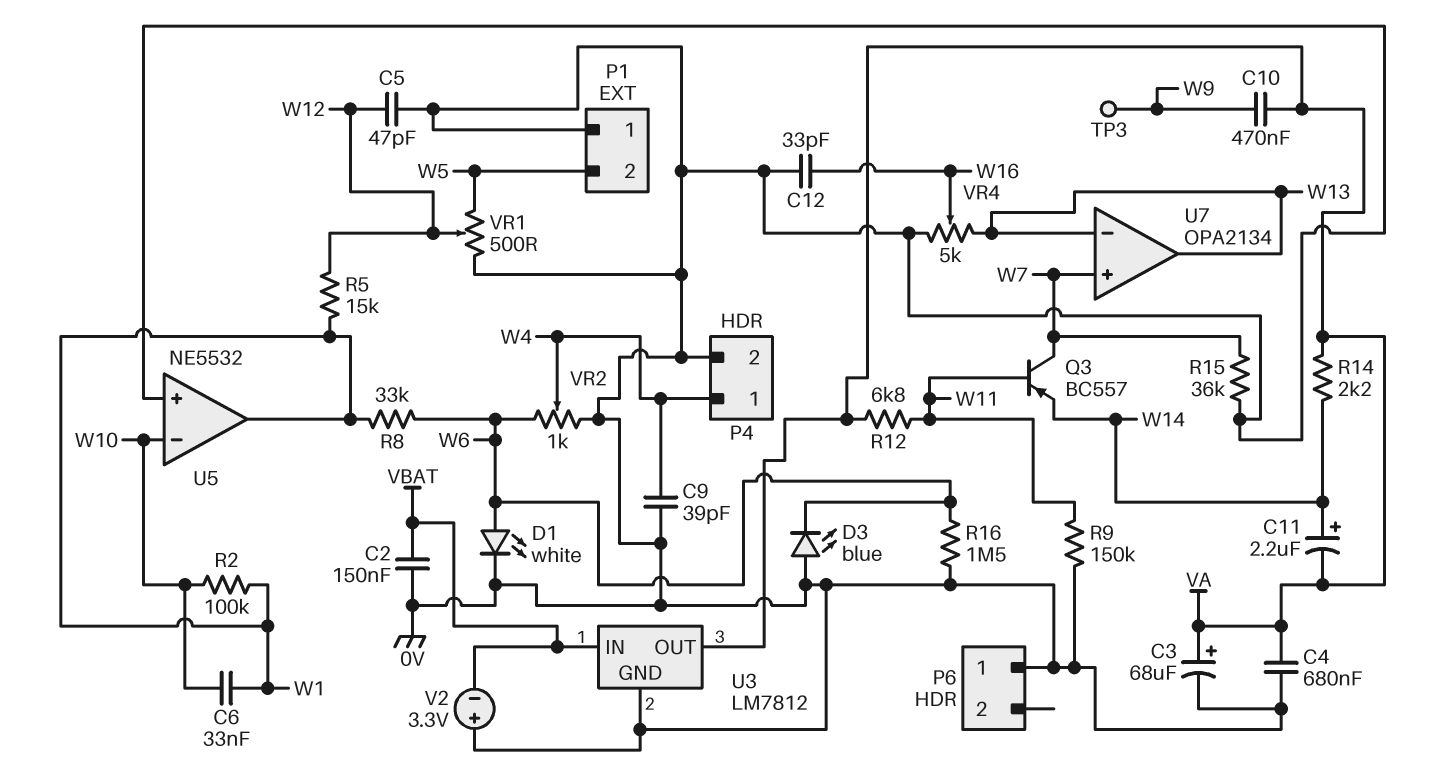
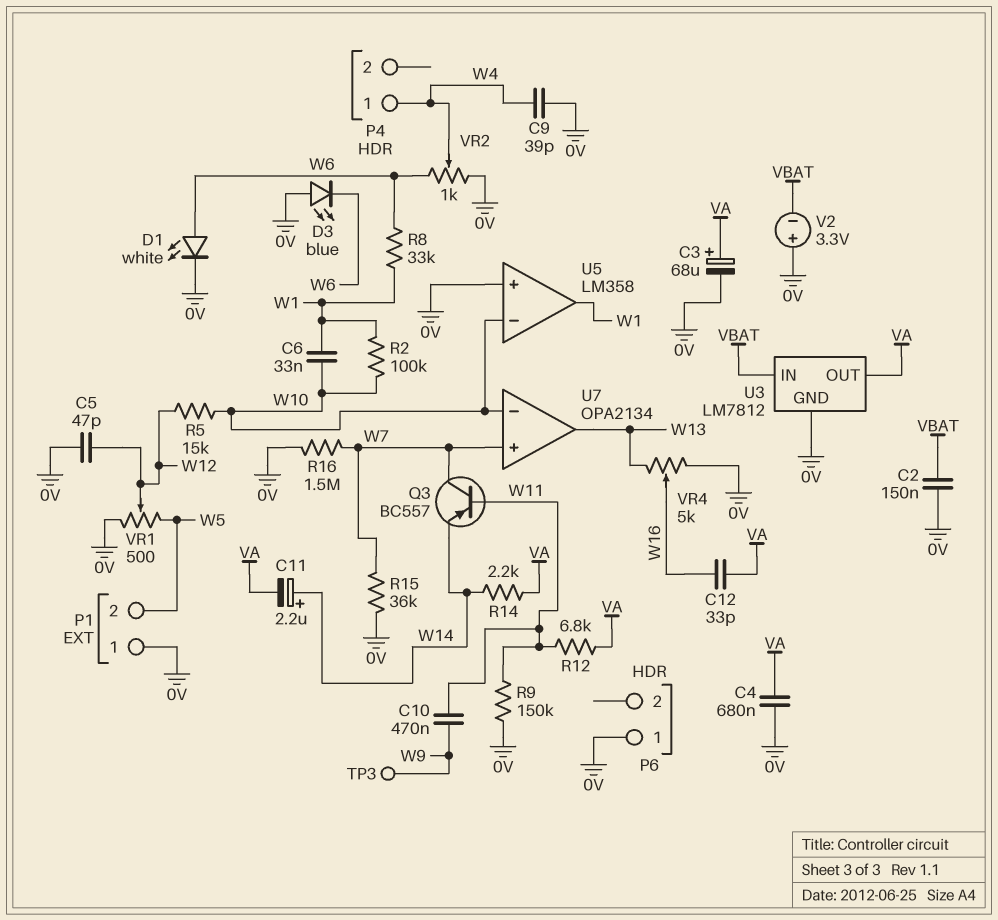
C10: 470nF (VA, W9) -> 470nF (W9, W11)
C12: 33pF (0V, W16) -> 33pF (VA, W16)
P4 pin 2: 0V -> none
R5: 15k (W1, W12) -> 15k (W10, W12)
R16: 1.5M (0V, W6) -> 1.5M (0V, W7)
U5: NE5532 -> LM358
U7 pin in-: W13 -> W10

